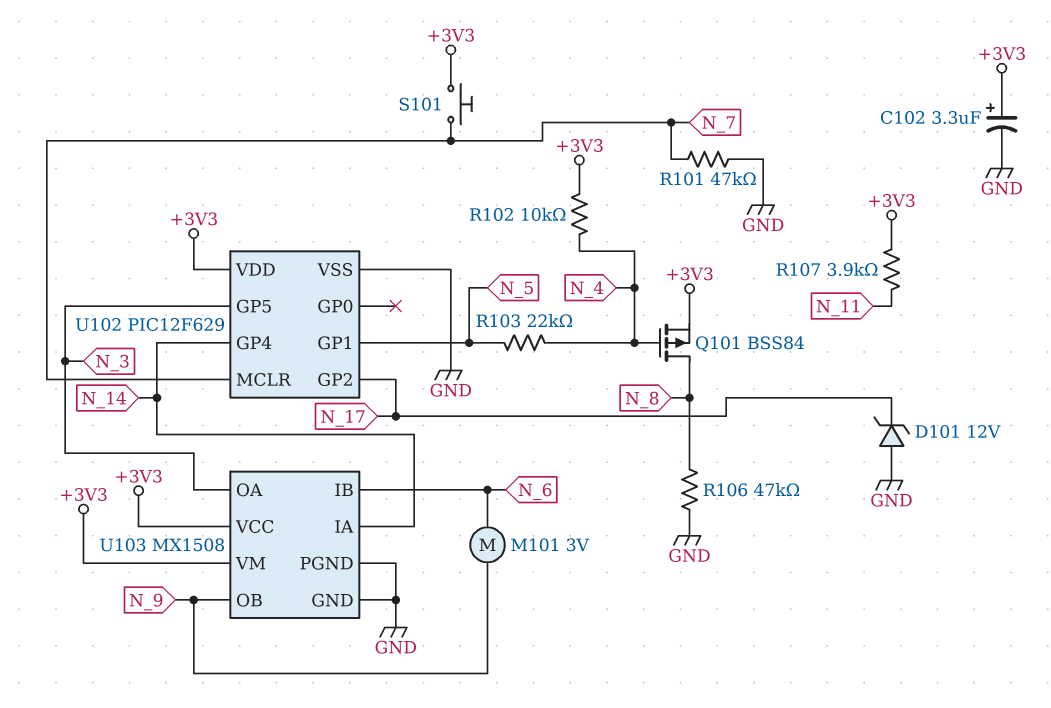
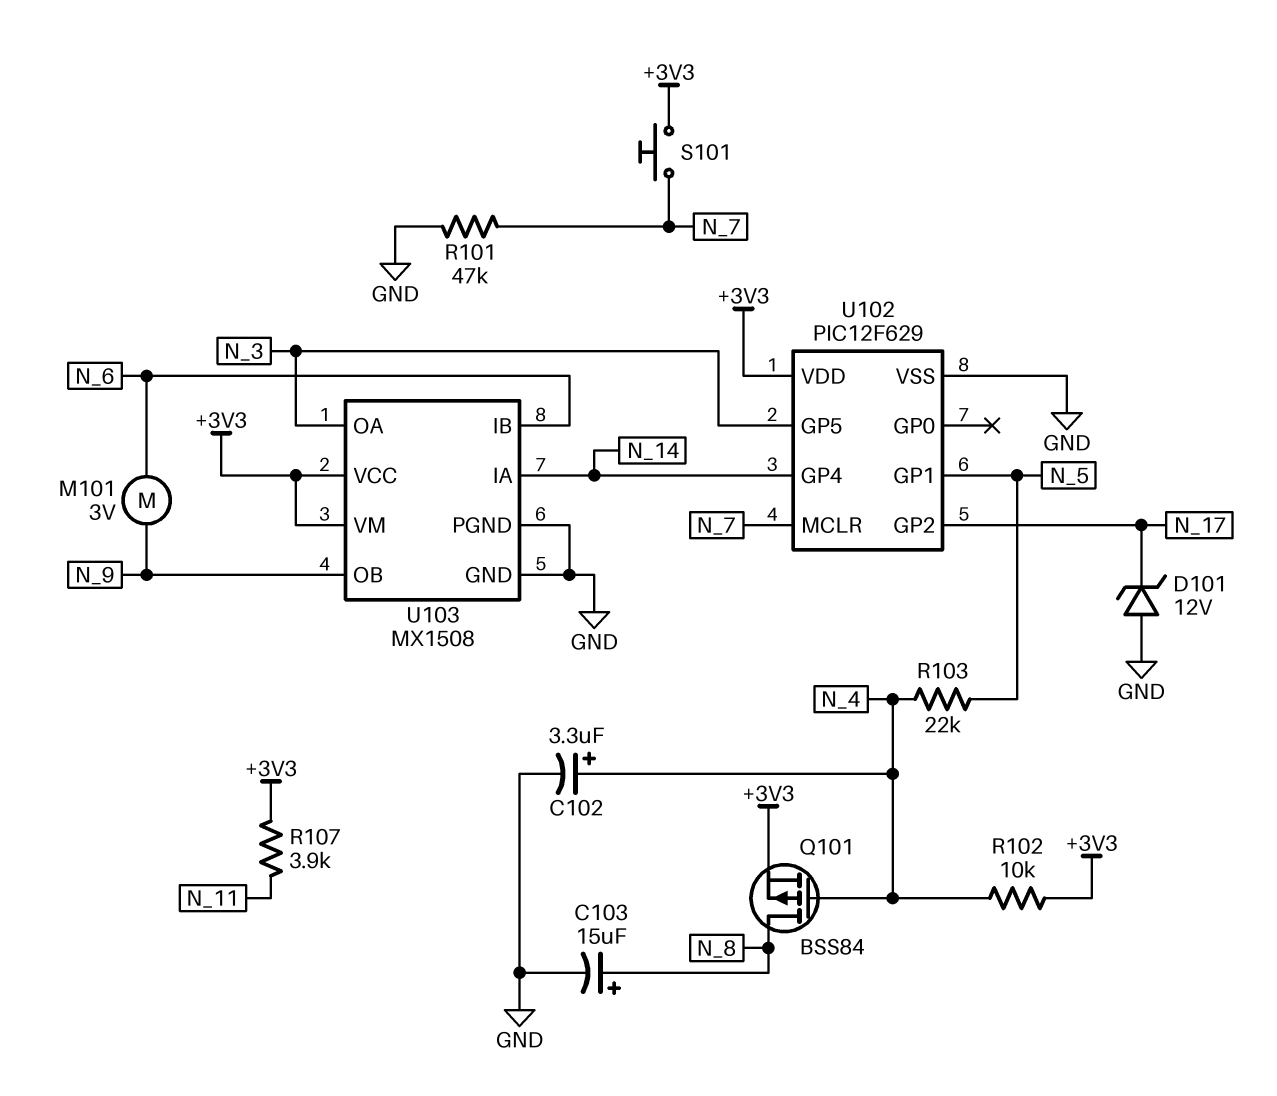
C102: 3.3uF (plus +3V3, minus GND) -> 3.3uF (plus N_4, minus GND)
C103: none -> 15uF (plus N_8, minus GND)
R106: 47k (GND, N_8) -> none

